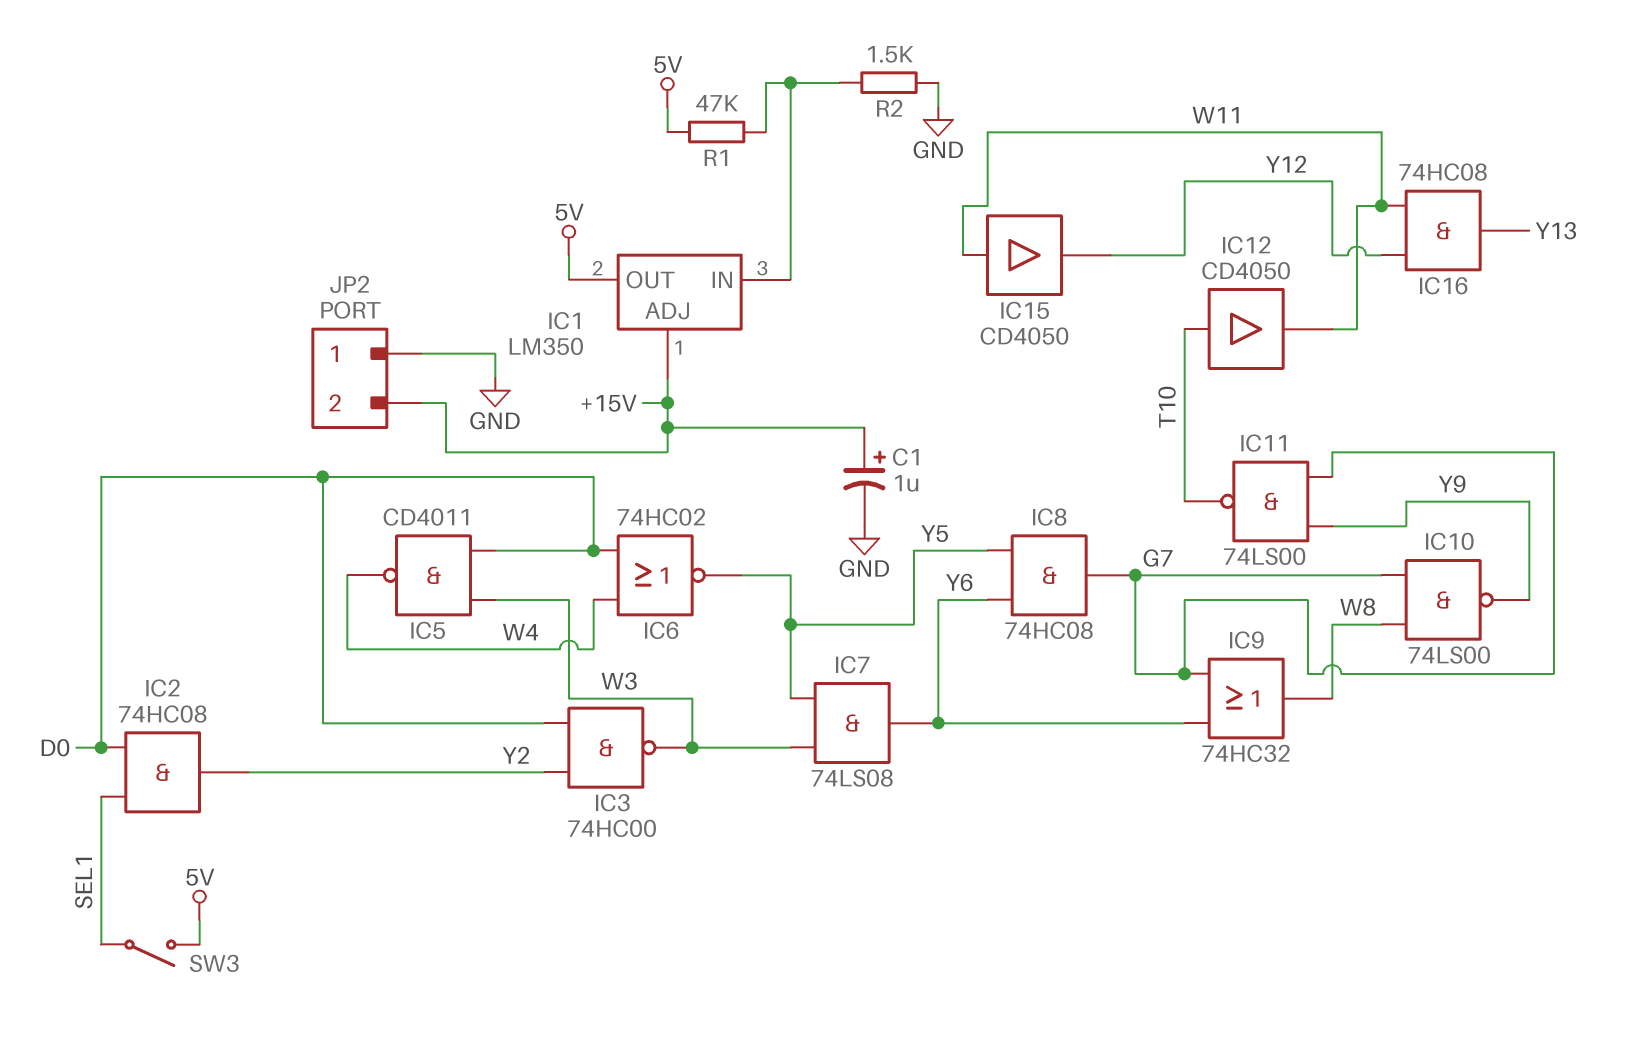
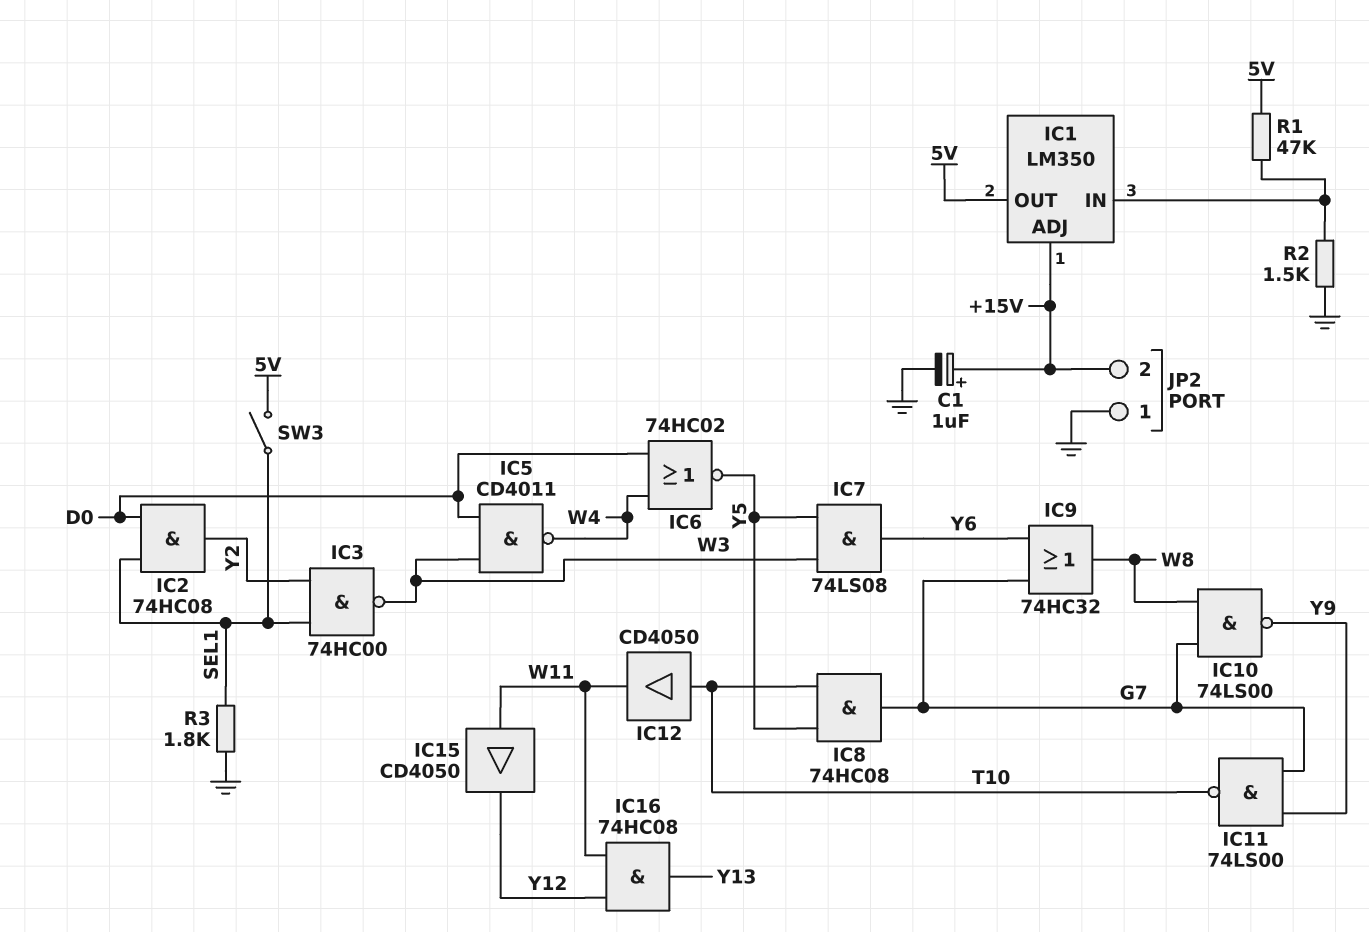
IC3: NAND 74HC00 (in D0, in Y2, out W3) -> NAND 74HC00 (in SEL1, in Y2, out W3)
IC8: AND 74HC08 (in Y5, in Y6, out G7) -> AND 74HC08 (in T10, in Y5, out G7)
R3: none -> 1.8k (GND, SEL1)

